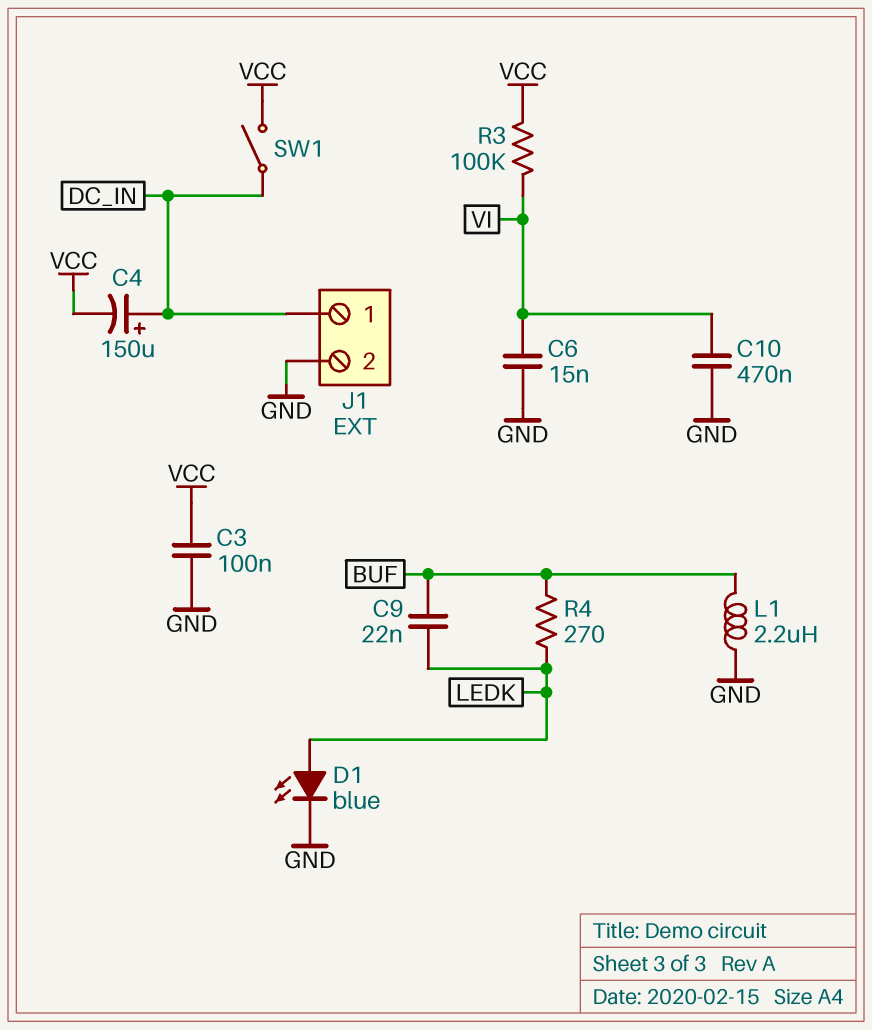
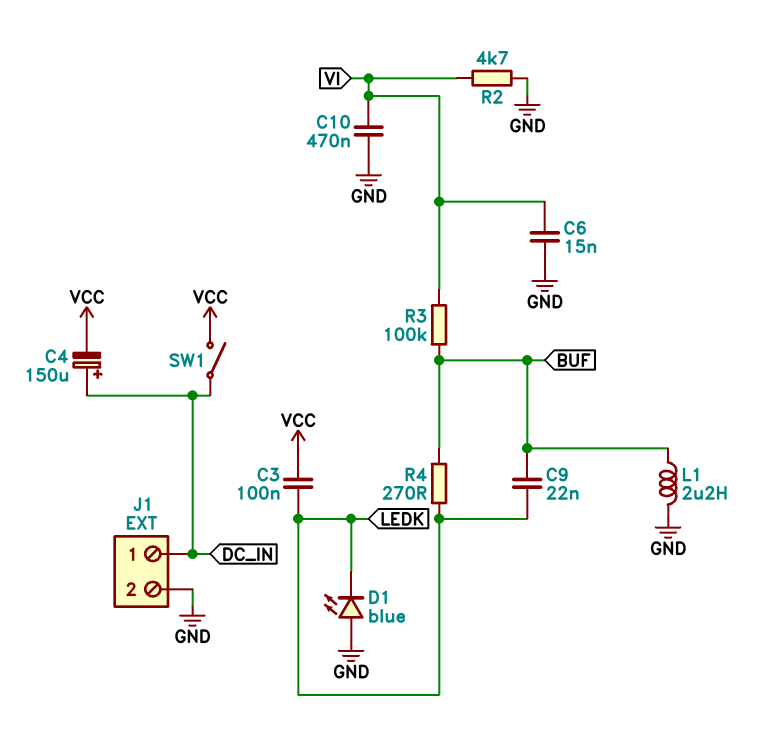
C3: 100nF (GND, VCC) -> 100nF (LEDK, VCC)
D1: LED blue (A LEDK, K GND) -> LED blue (A GND, K LEDK)
R2: none -> 4.7k (GND, VI)
R3: 100k (VCC, VI) -> 100k (BUF, VI)

